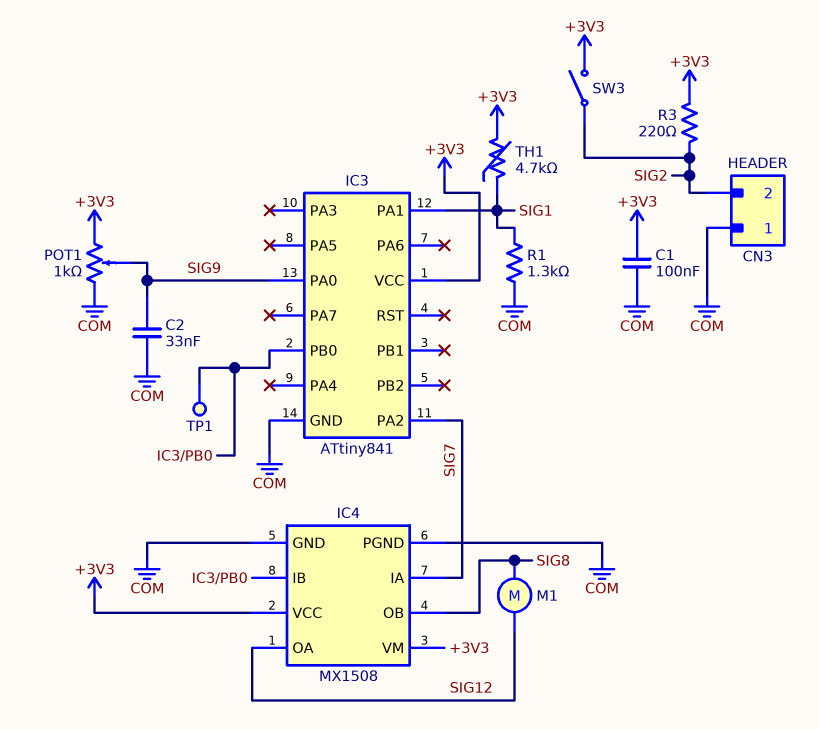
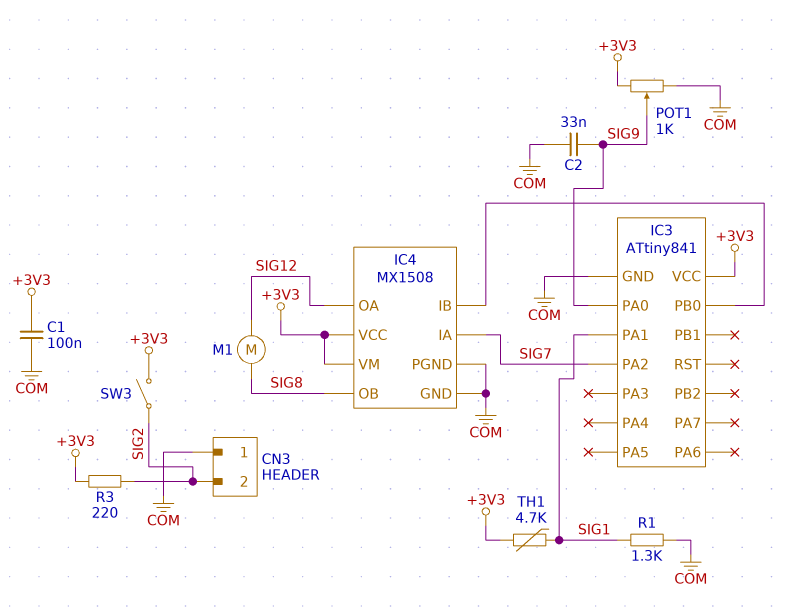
TP1: test point (IC3/PB0) -> none

